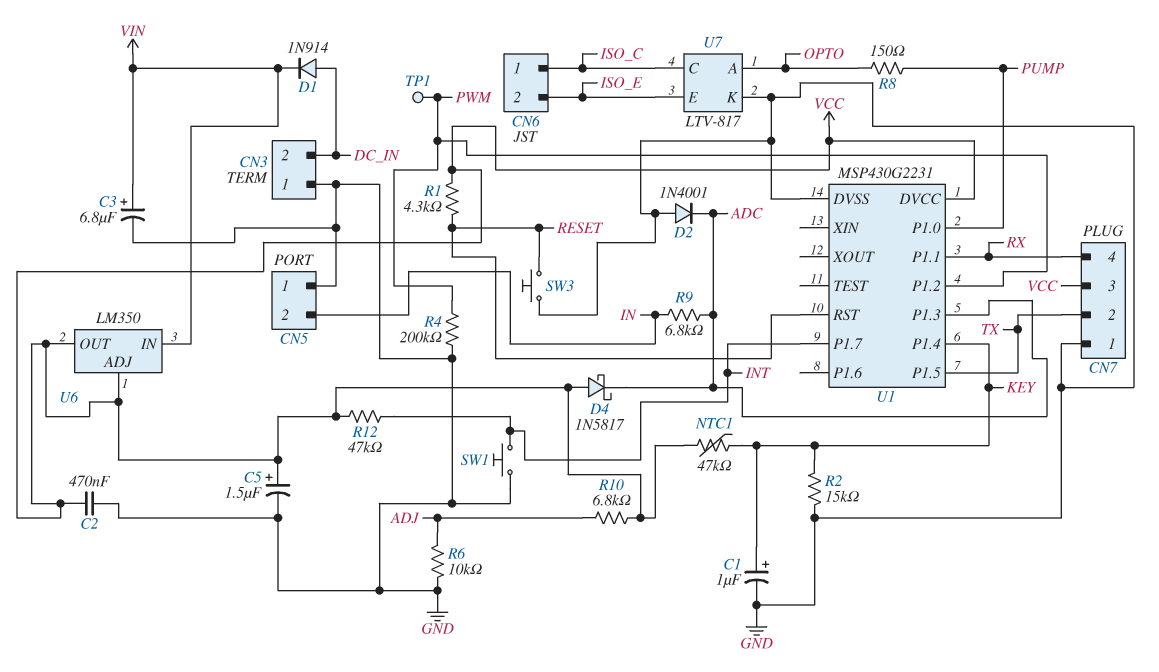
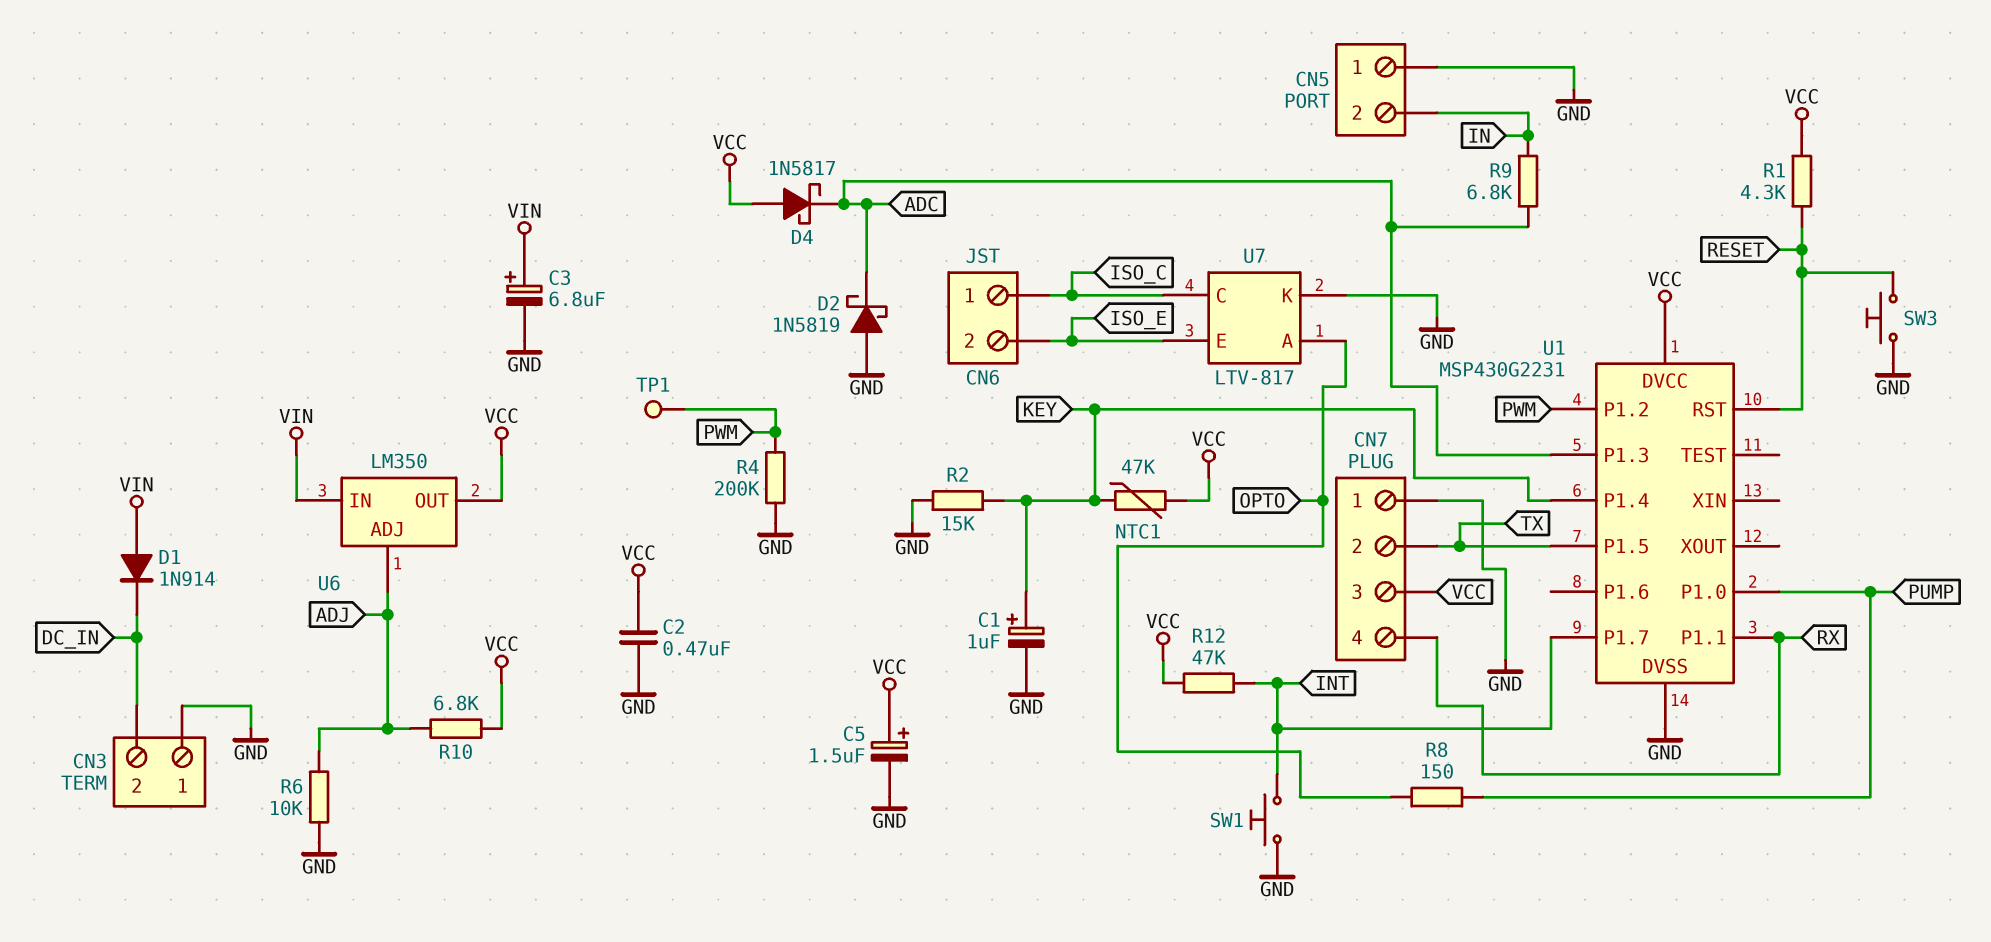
D1: diode 1N914 (A DC_IN, K VIN) -> diode 1N914 (A VIN, K DC_IN)
D2: diode 1N4001 (A GND, K ADC) -> schottky 1N5819 (A GND, K ADC)
U6 pin ADJ: VCC -> ADJ

